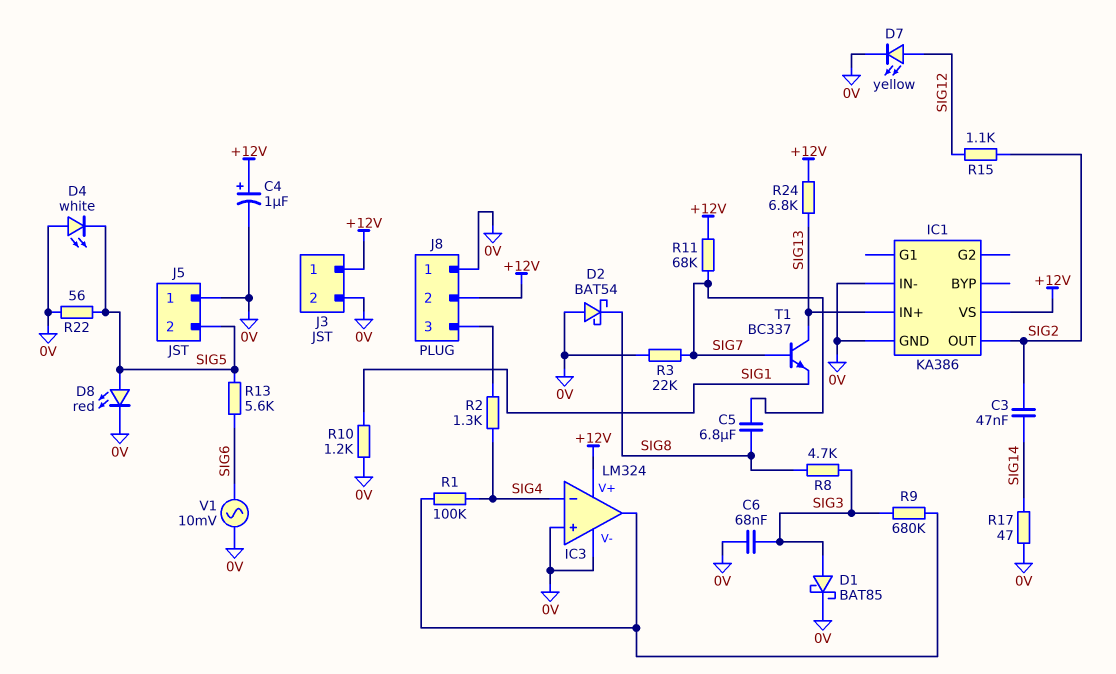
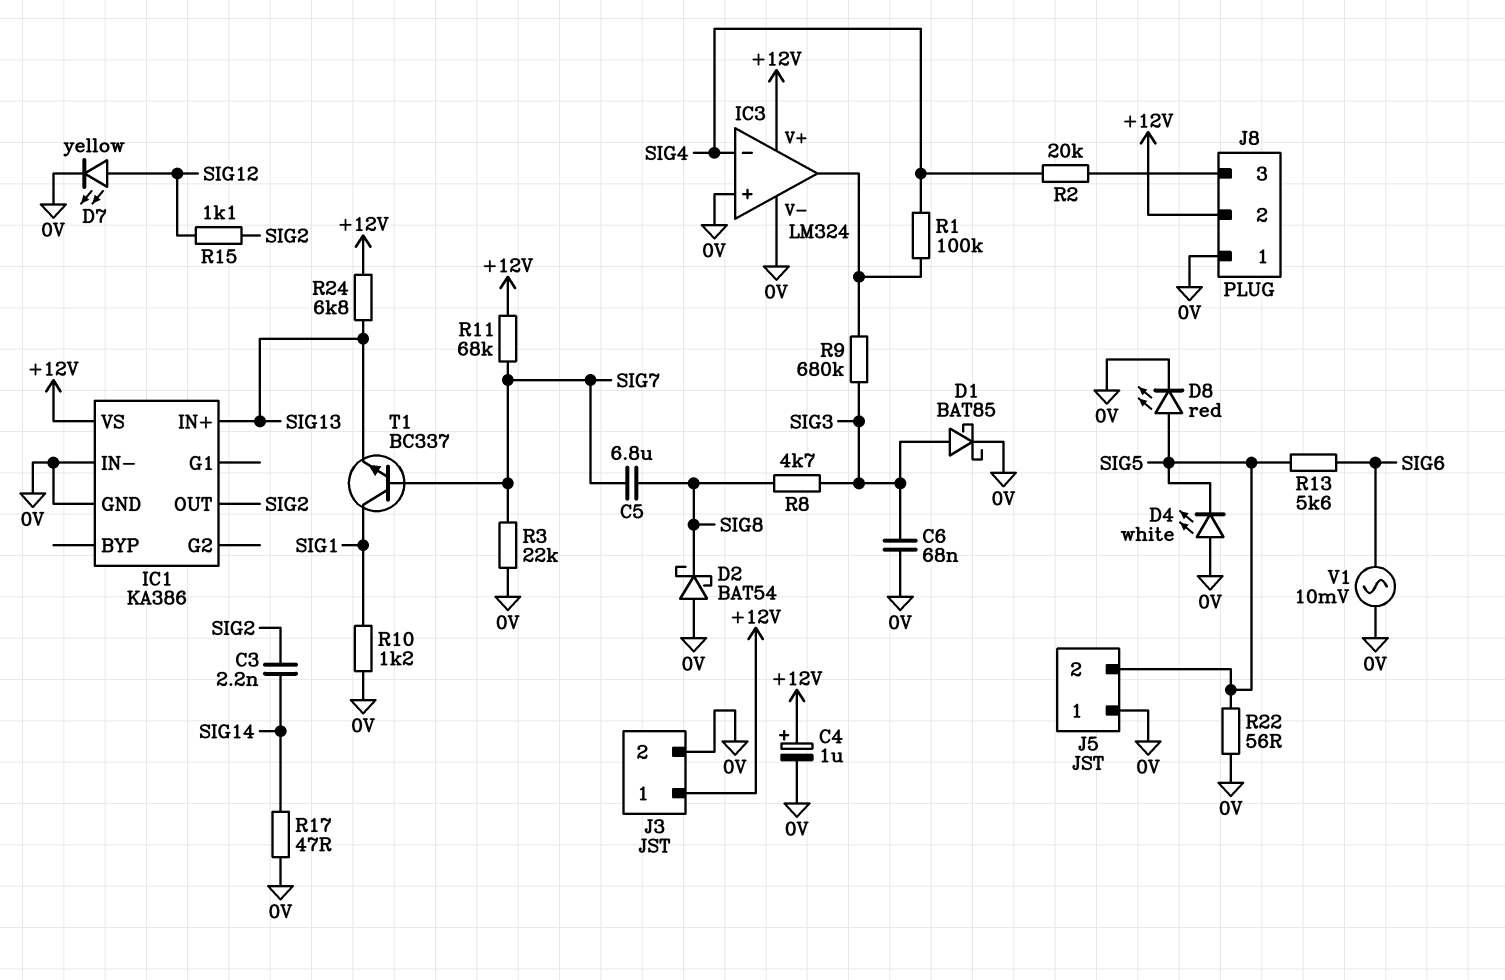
C3: 47nF (SIG2, SIG14) -> 2.2nF (SIG2, SIG14)
R2: 1.3k (J8/3, SIG4) -> 20k (J8/3, SIG4)
T1: NPN BC337 (B SIG7, C SIG13, E SIG1) -> NPN BC337 (B SIG7, C SIG1, E SIG13)

